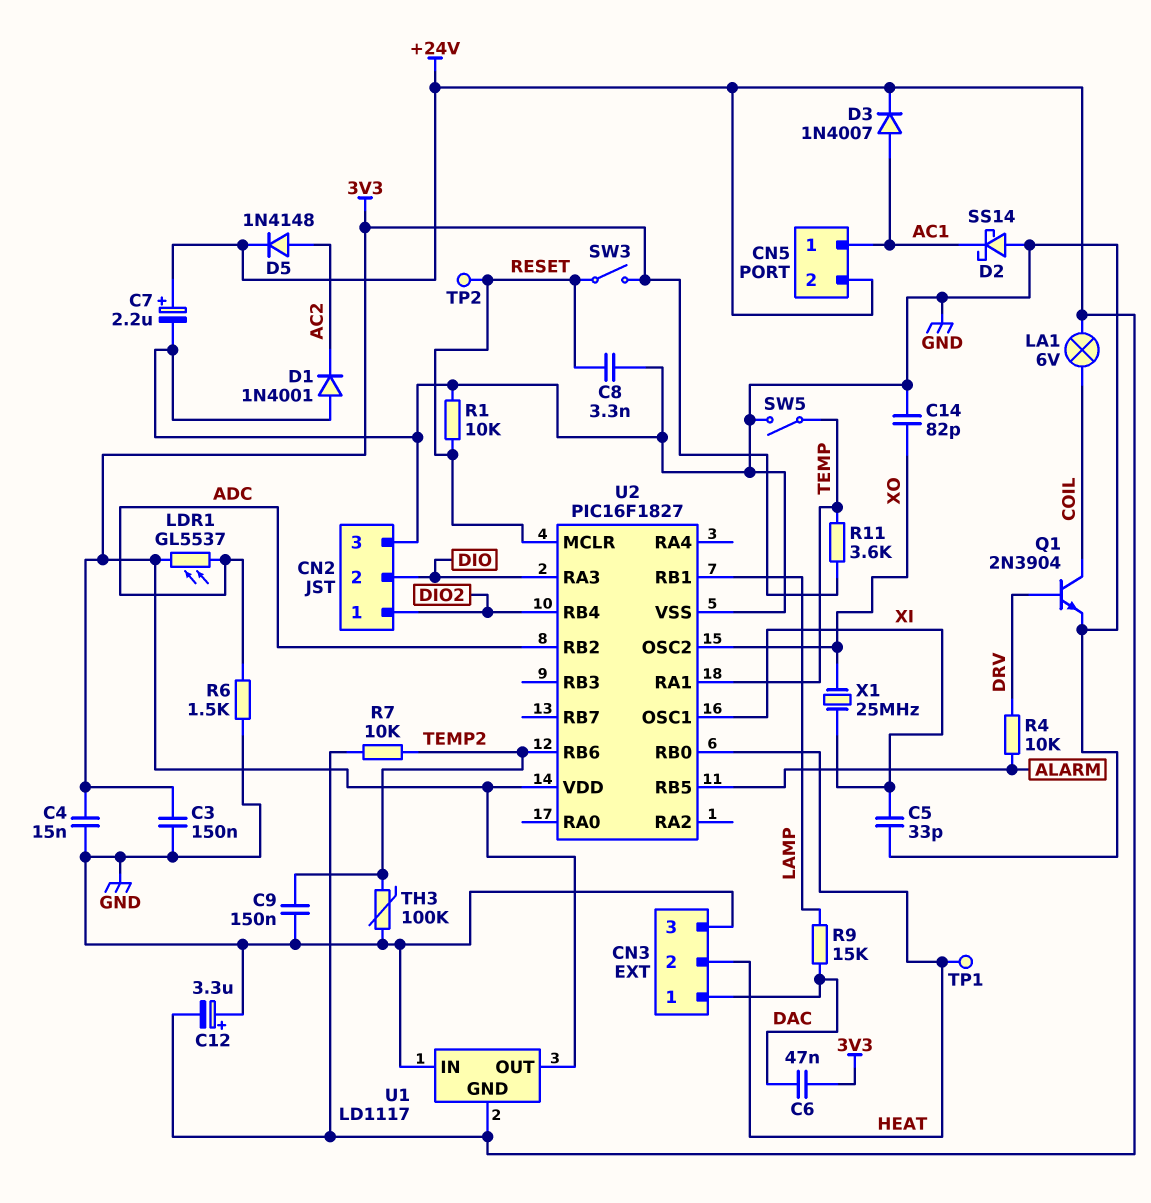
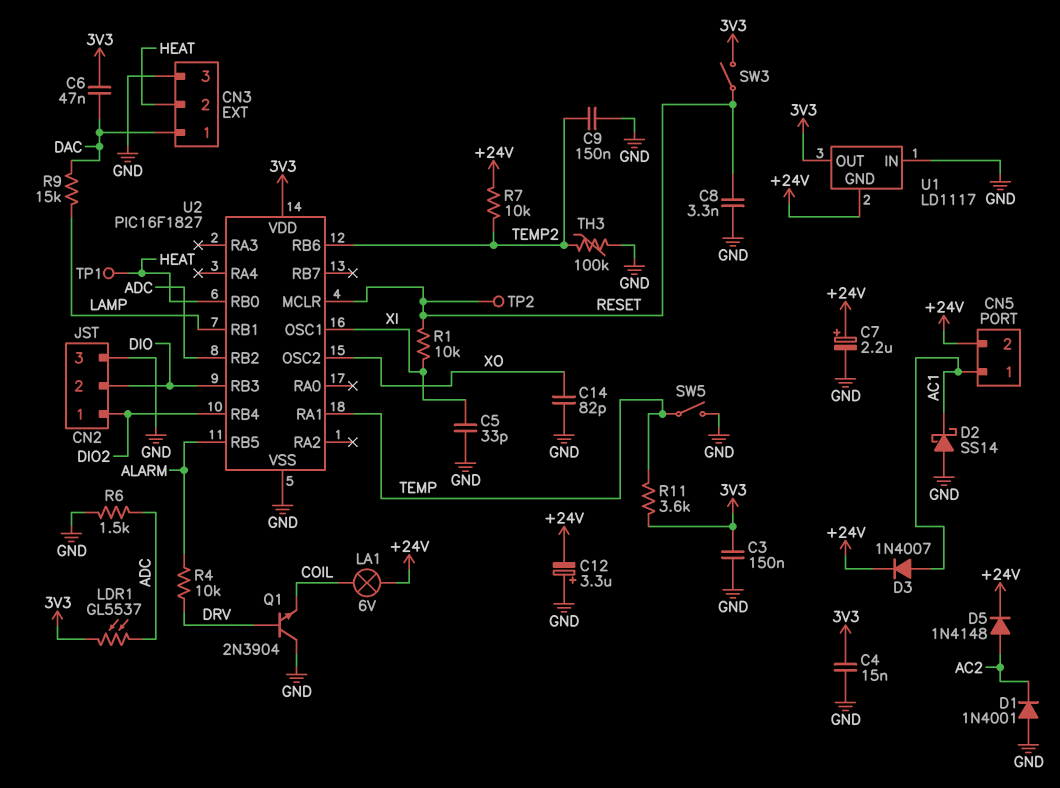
Q1: NPN 2N3904 (B DRV, C COIL, E GND) -> NPN 2N3904 (B DRV, C GND, E COIL)
R1: 10k (GND, RESET) -> 10k (RESET, XI)
U2 pin RA3: DIO -> none
U2 pin RB3: none -> DIO
X1: 25MHz (XI, XO) -> none

